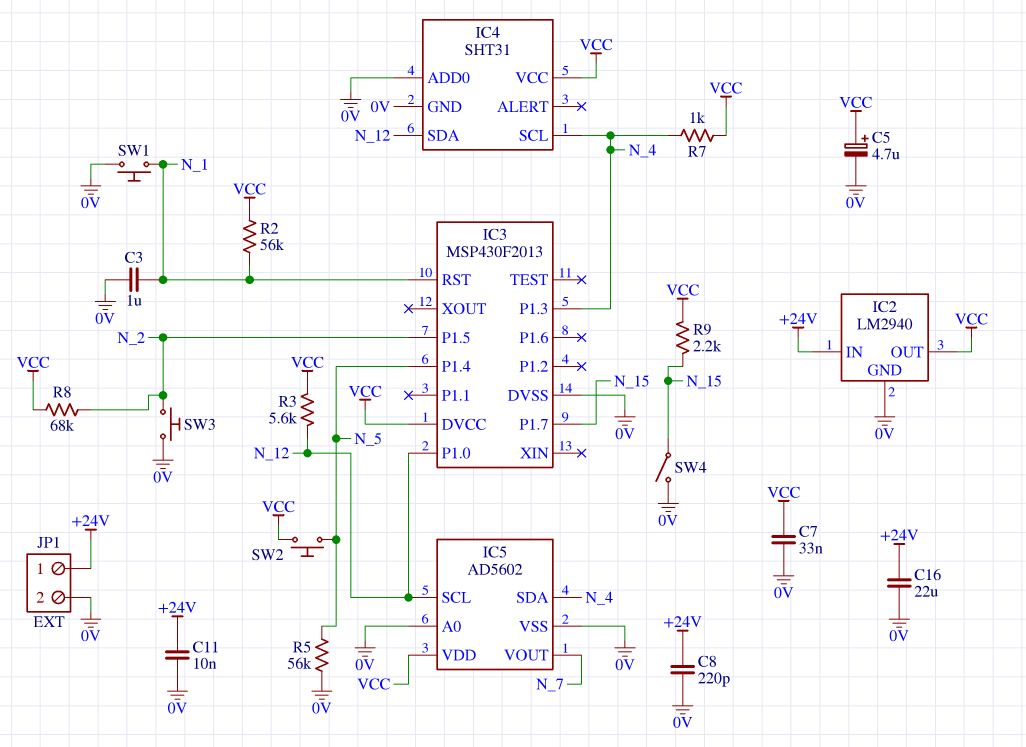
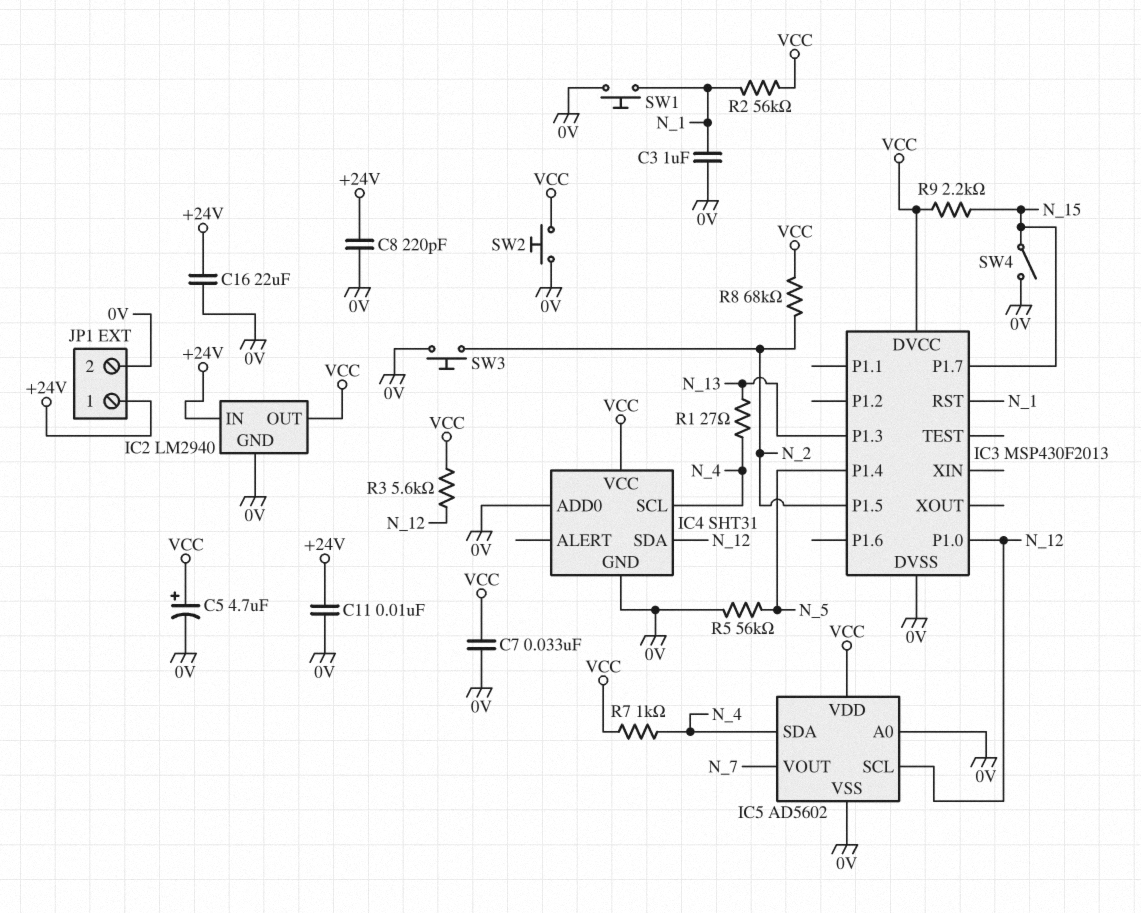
IC3 pin P1.3: N_4 -> N_13
R1: none -> 27 (N_4, N_13)
SW2: button (N_5, VCC) -> button (0V, VCC)

